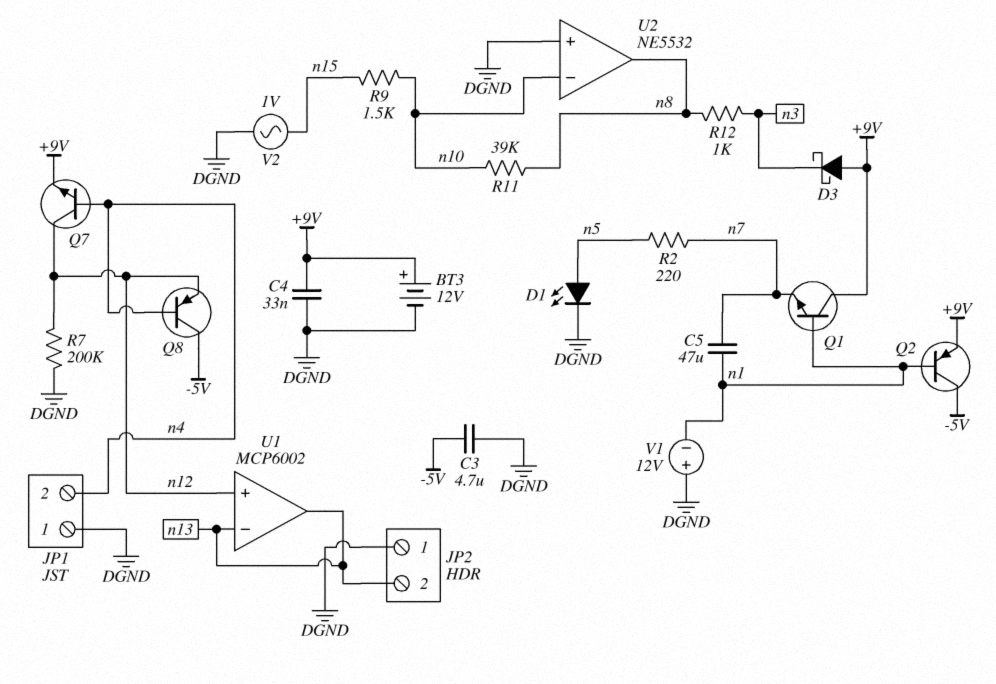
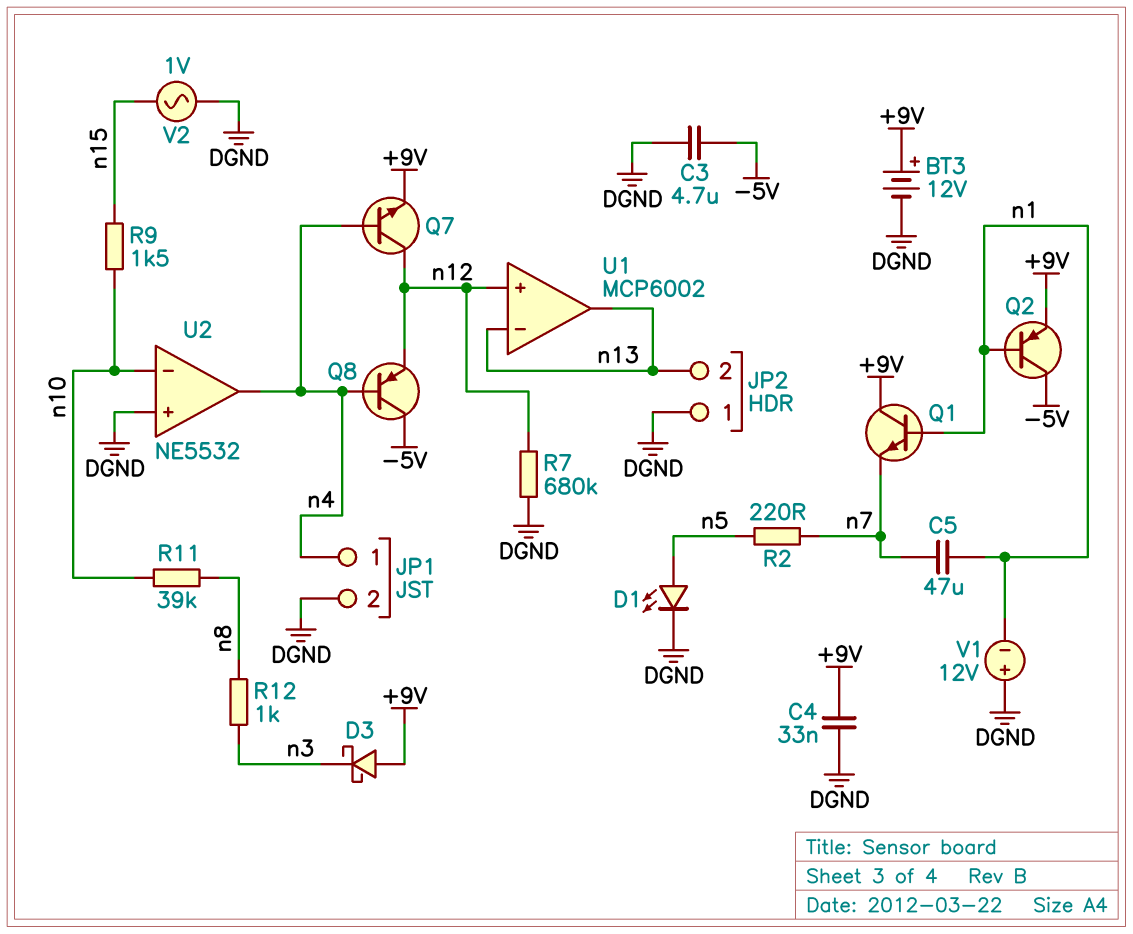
JP1 pin 1: DGND -> n4
JP1 pin 2: n4 -> DGND
R7: 200k (DGND, n12) -> 680k (DGND, n12)
U2 pin out: n8 -> n4

